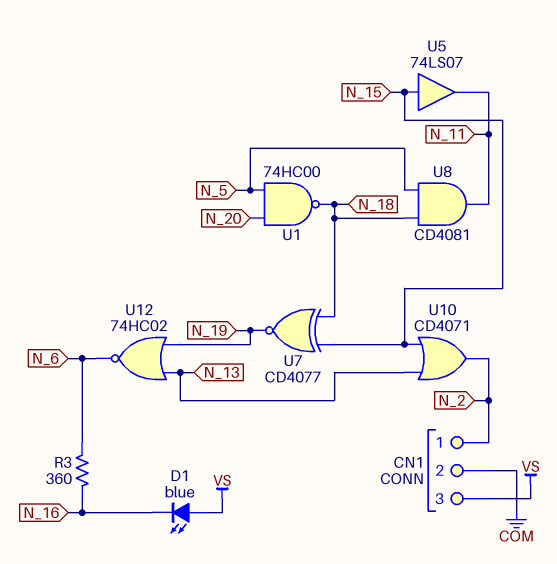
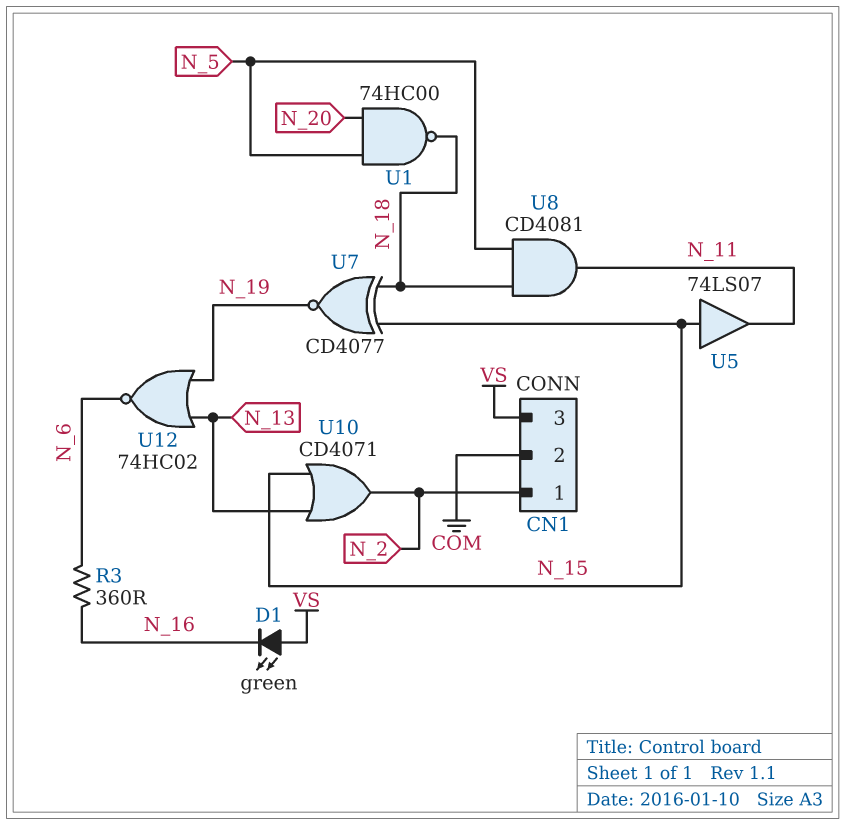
D1: LED blue (A VS, K N_16) -> LED green (A VS, K N_16)

